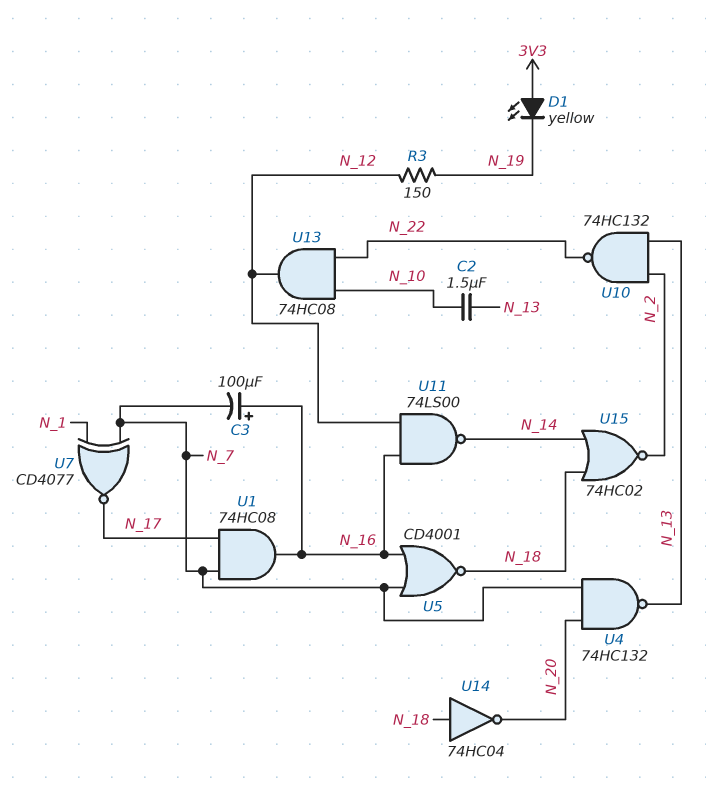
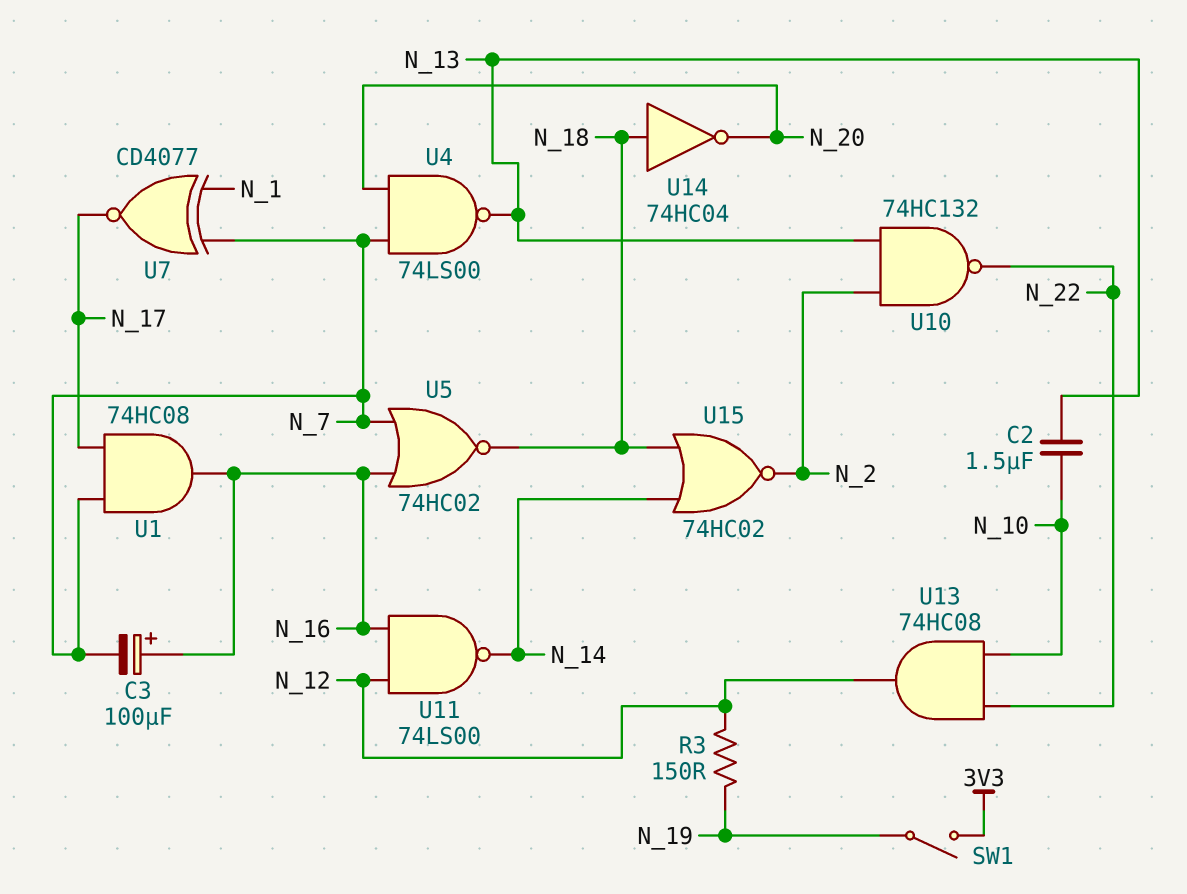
D1: LED yellow (A 3V3, K N_19) -> none
SW1: none -> switch (3V3, N_19)
U4: NAND 74HC132 (in N_7, in N_20, out N_13) -> NAND 74LS00 (in N_7, in N_20, out N_13)
U5: NOR CD4001 (in N_7, in N_16, out N_18) -> NOR 74HC02 (in N_7, in N_16, out N_18)

